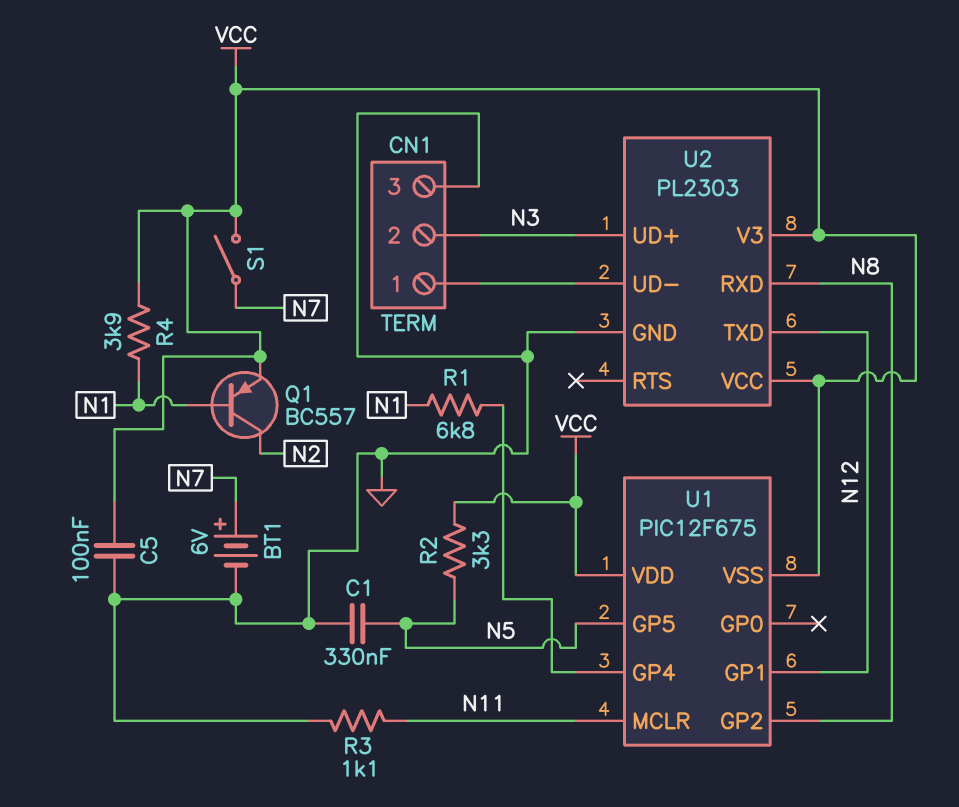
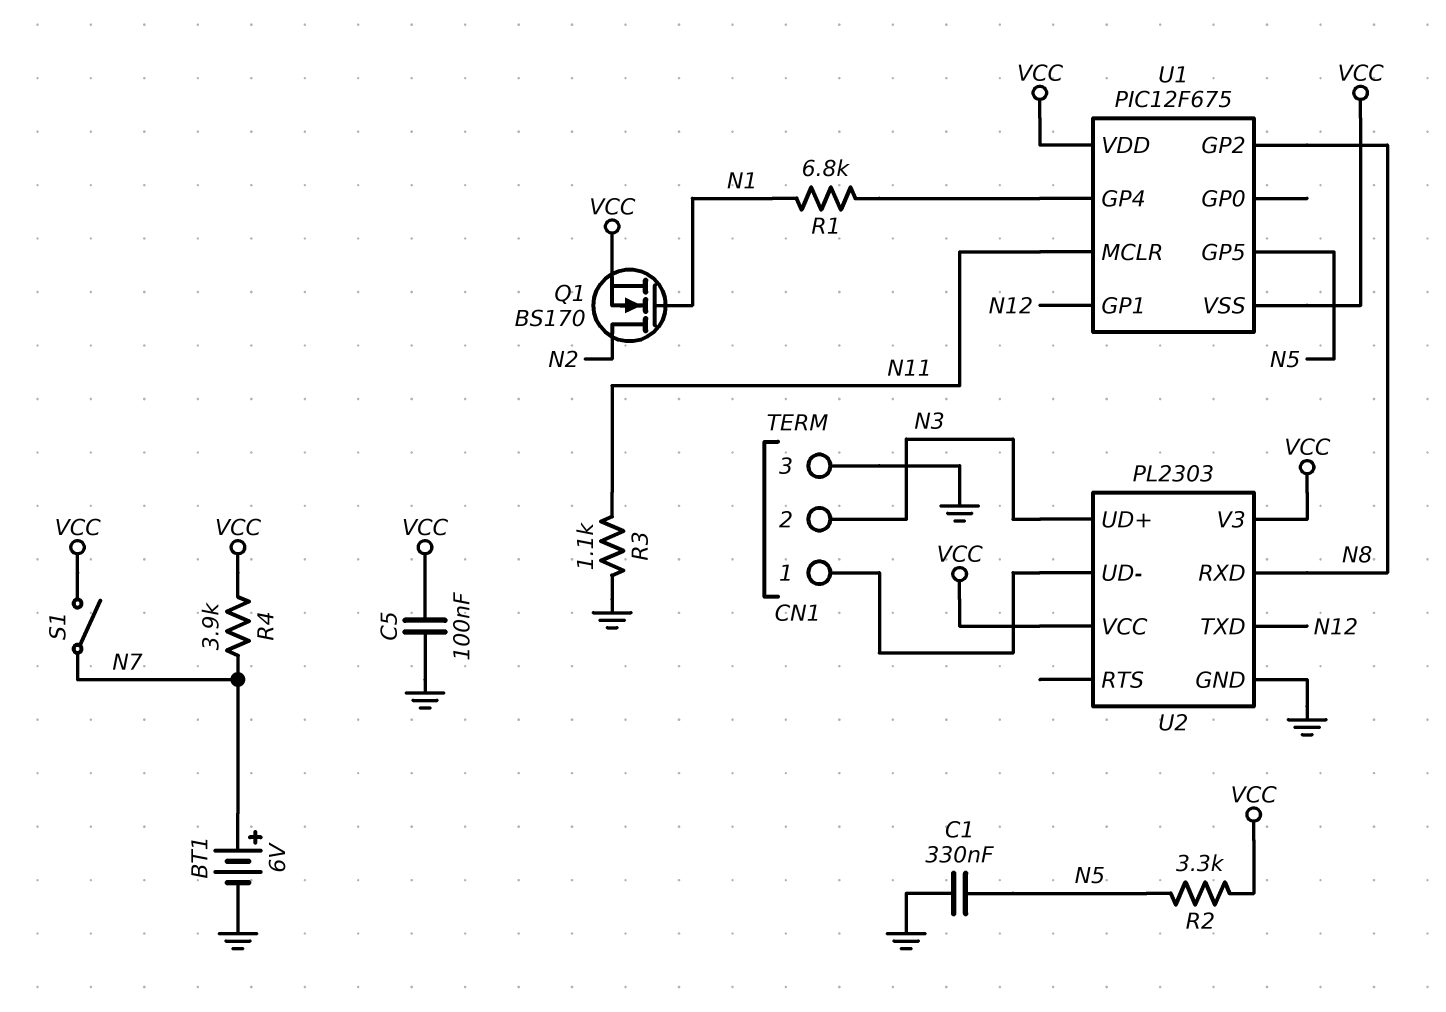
Q1: PNP BC557 (B N1, C N2, E VCC) -> NMOS BS170 (G N1, D N2, S VCC)
R4: 3.9k (N1, VCC) -> 3.9k (N7, VCC)

